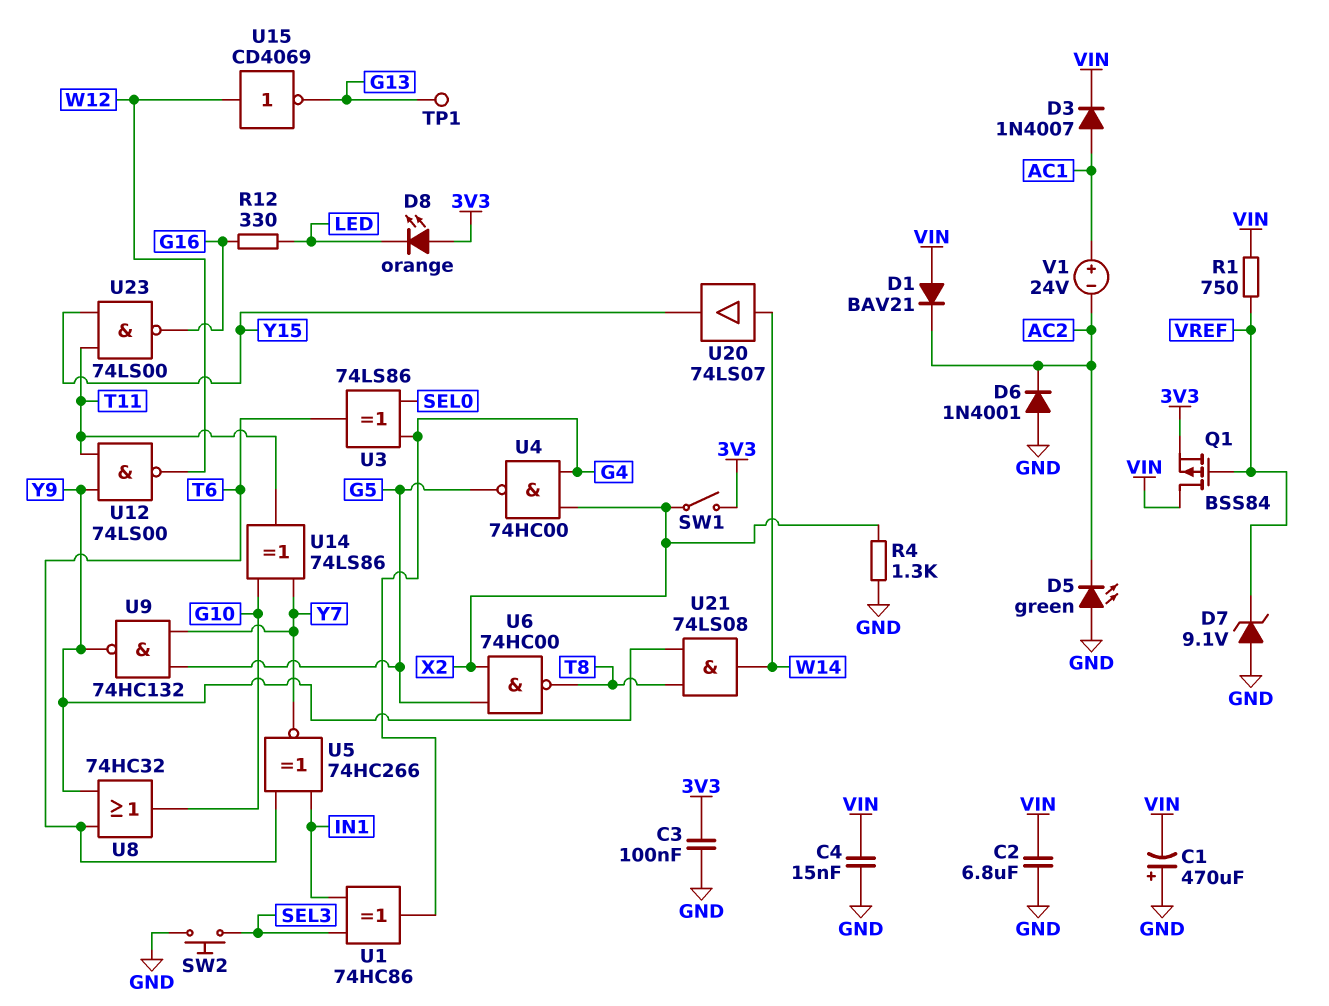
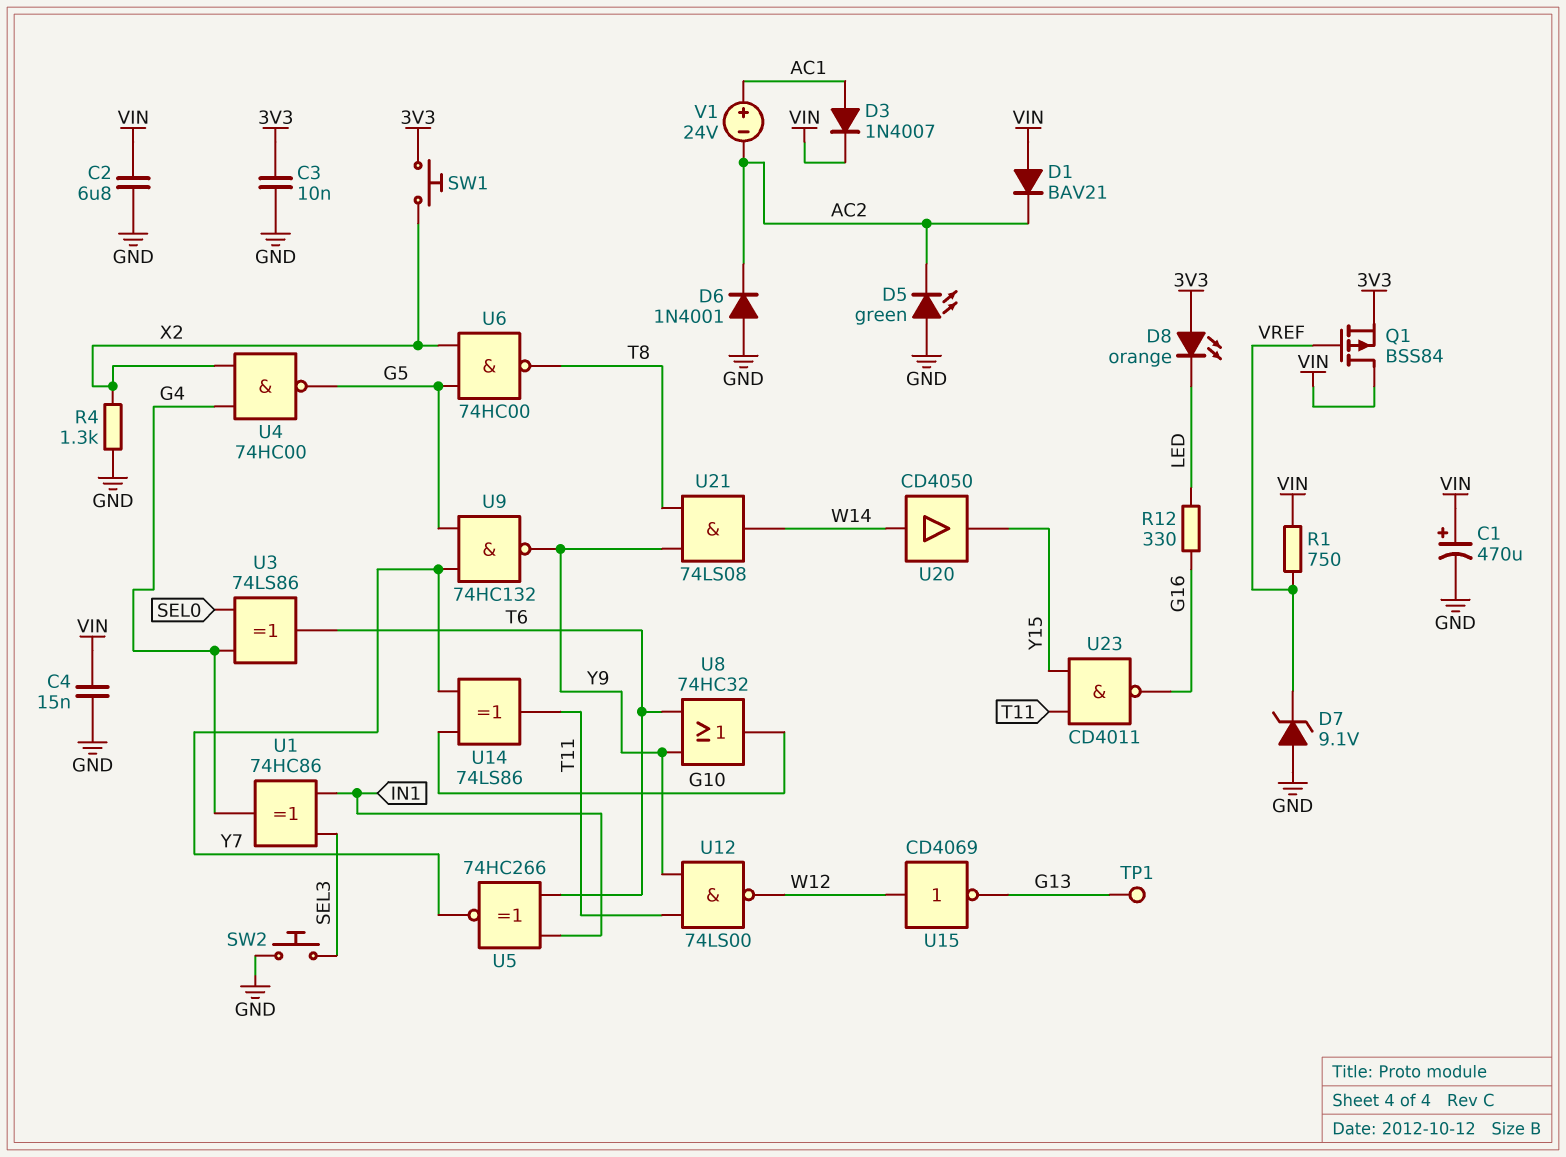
C1: 470uF (plus GND, minus VIN) -> 470uF (plus VIN, minus GND)
C3: 100nF (3V3, GND) -> 10nF (3V3, GND)
SW1: switch (3V3, X2) -> button (3V3, X2)
U20: buffer 74LS07 (in W14, out Y15) -> buffer CD4050 (in W14, out Y15)
U23: NAND 74LS00 (in T11, in Y15, out G16) -> NAND CD4011 (in T11, in Y15, out G16)

